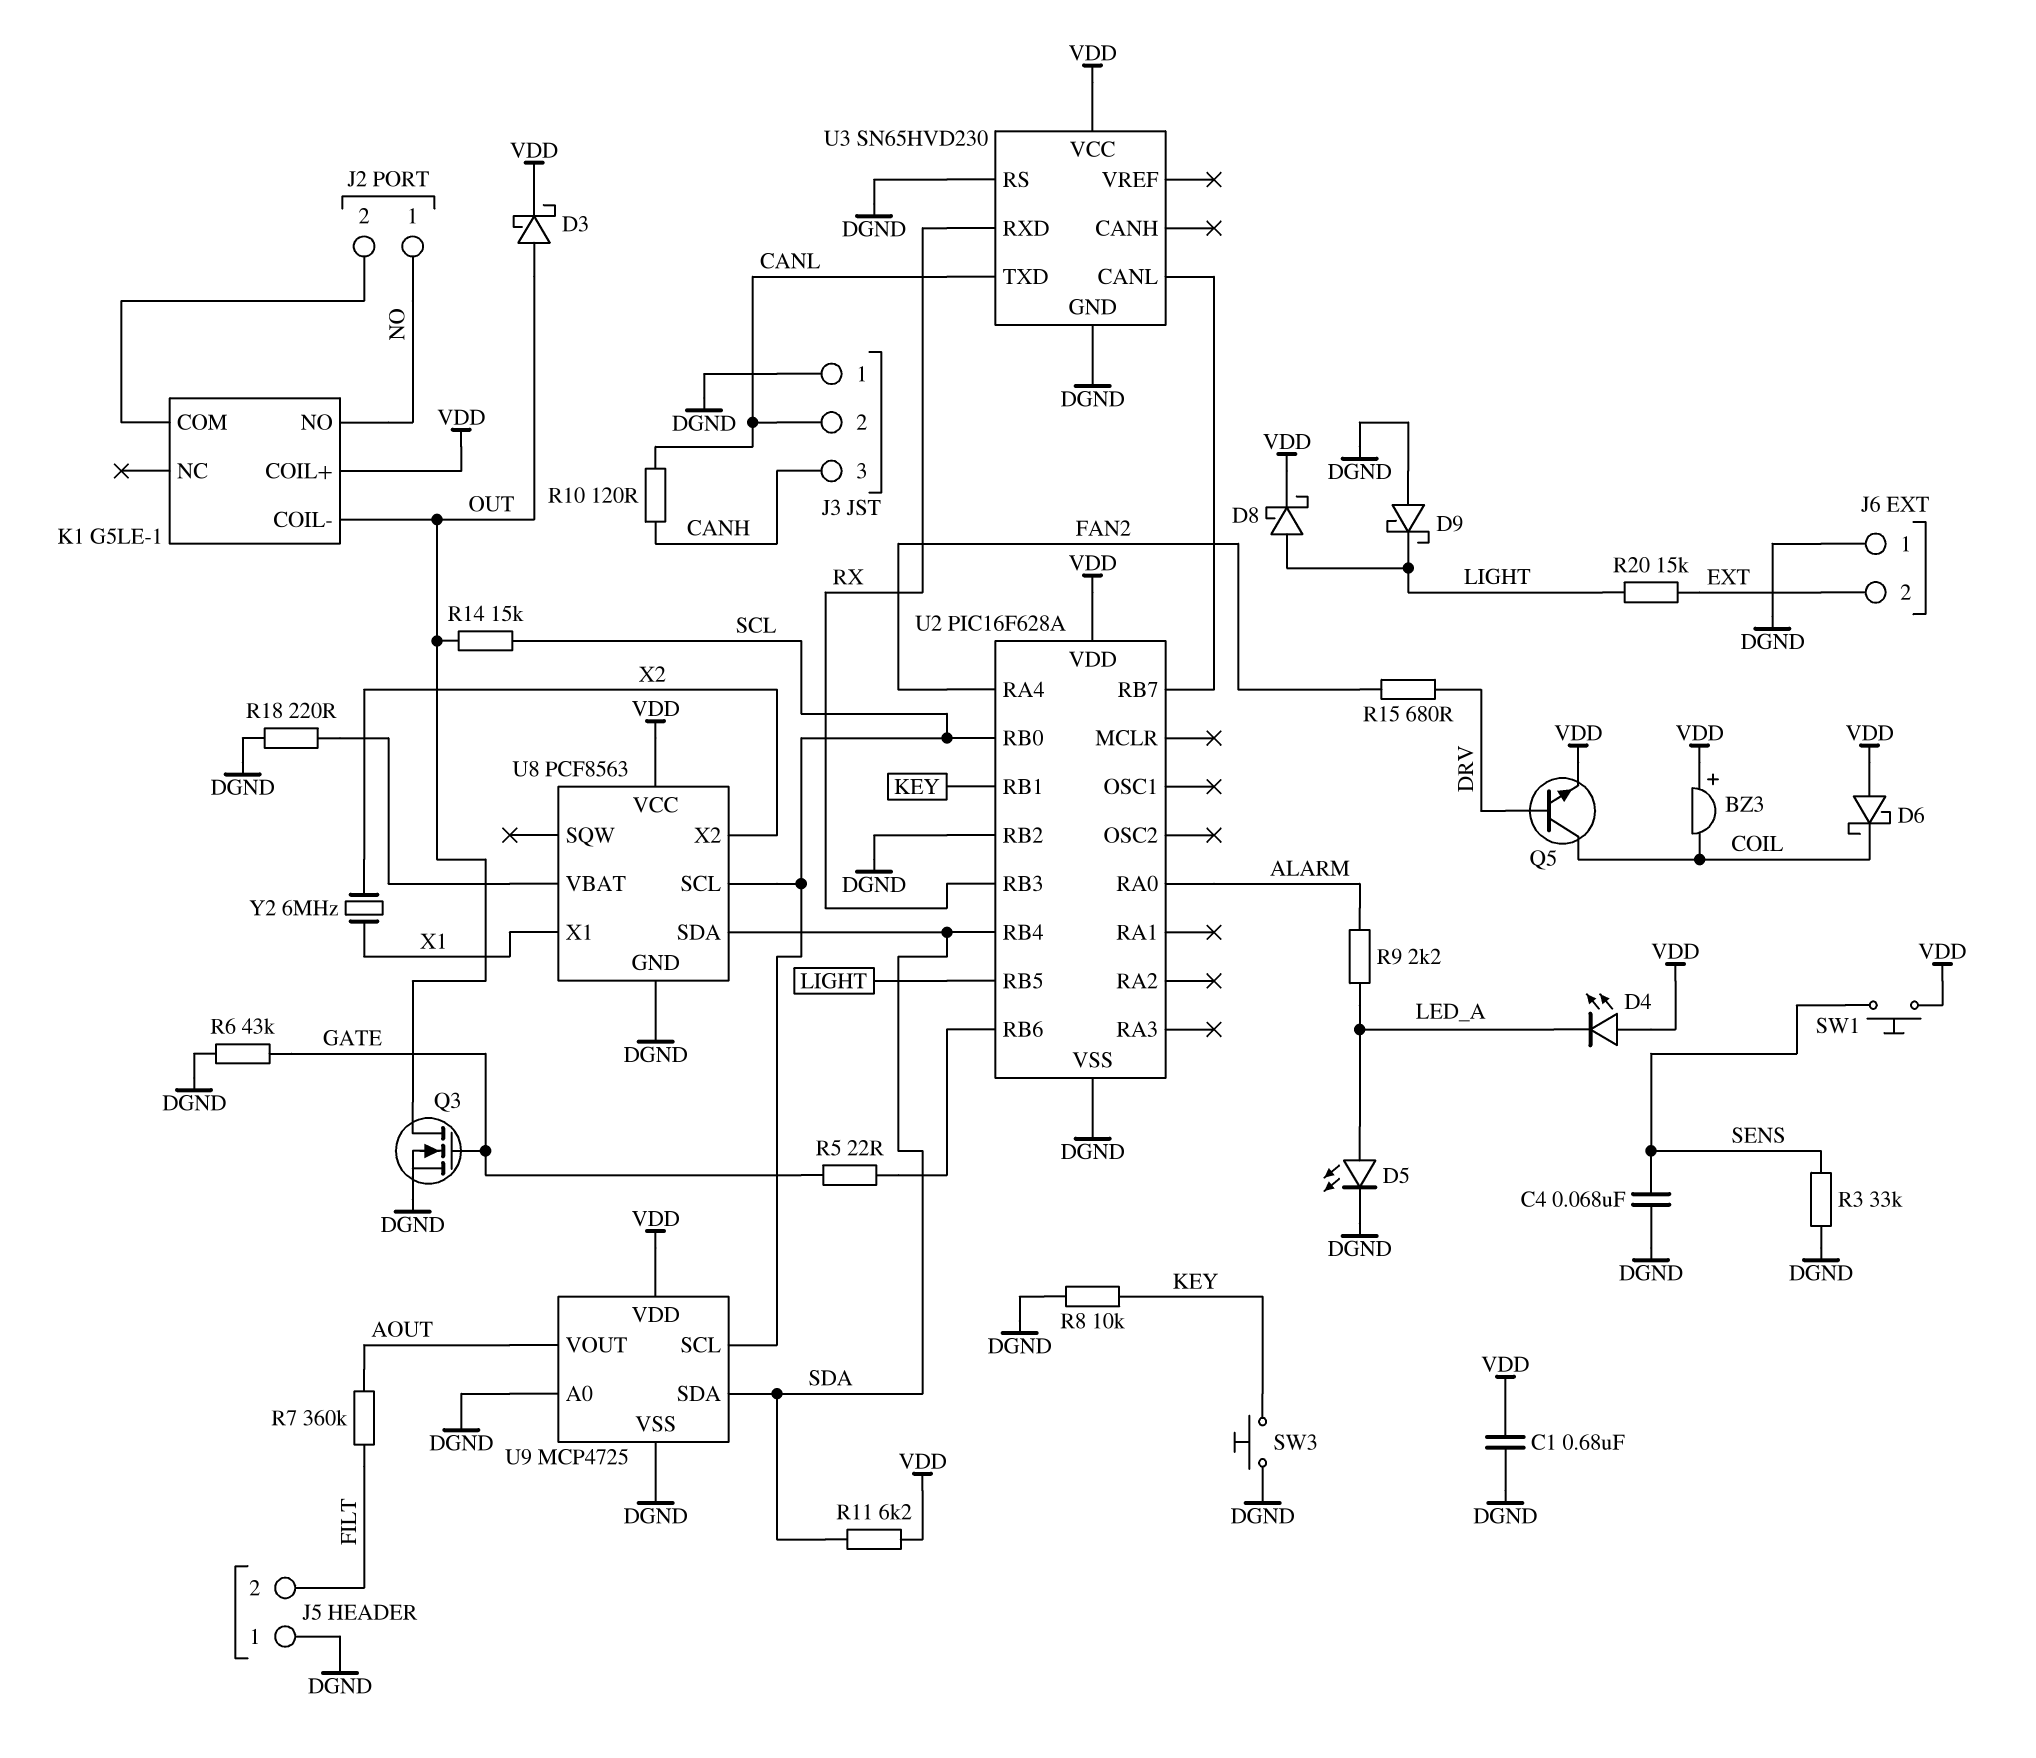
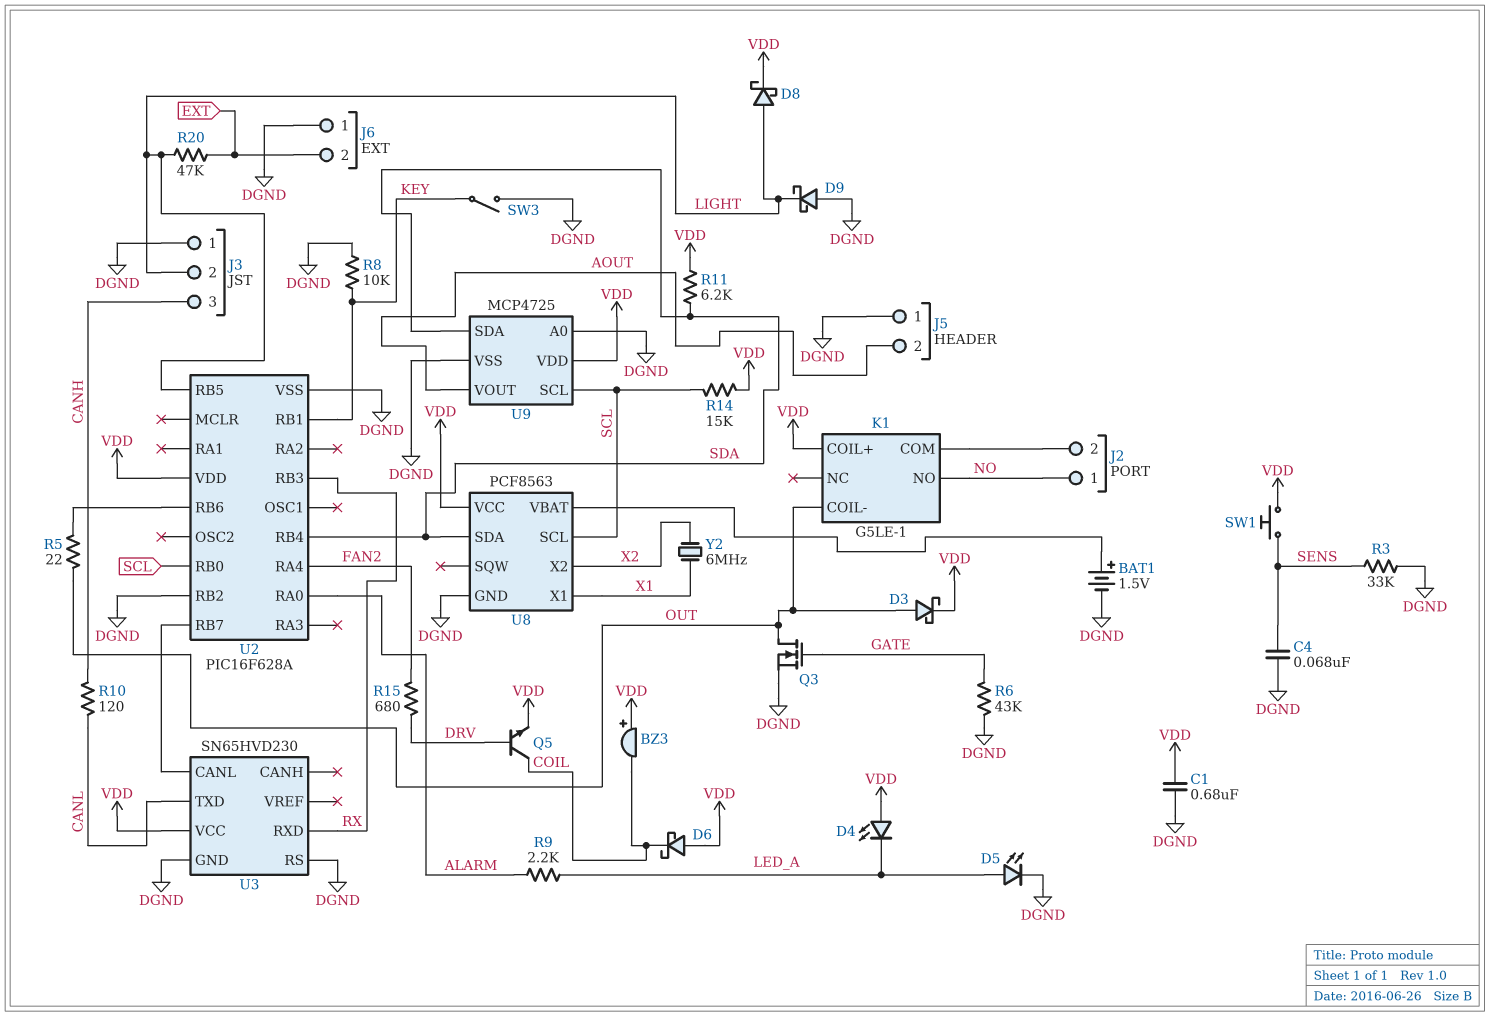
BAT1: none -> 1.5V (plus U8/VBAT, minus DGND)
J3 pin 2: CANL -> LIGHT
J5 pin 2: FILT -> AOUT
R5: 22 (GATE, U2/RB6) -> 22 (OUT, U2/RB6)
R7: 360k (AOUT, FILT) -> none
R14: 15k (OUT, SCL) -> 15k (SCL, VDD)
R18: 220 (DGND, U8/VBAT) -> none
R20: 15k (EXT, LIGHT) -> 47k (EXT, LIGHT)
SW3: button (DGND, KEY) -> switch (DGND, KEY)

